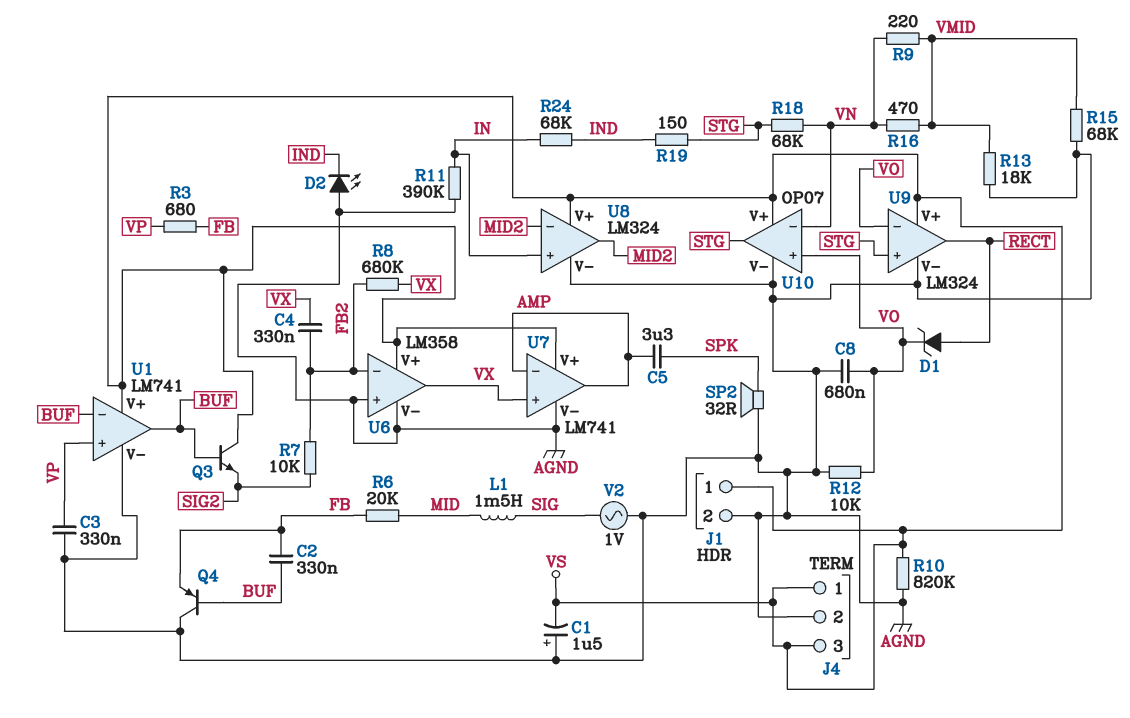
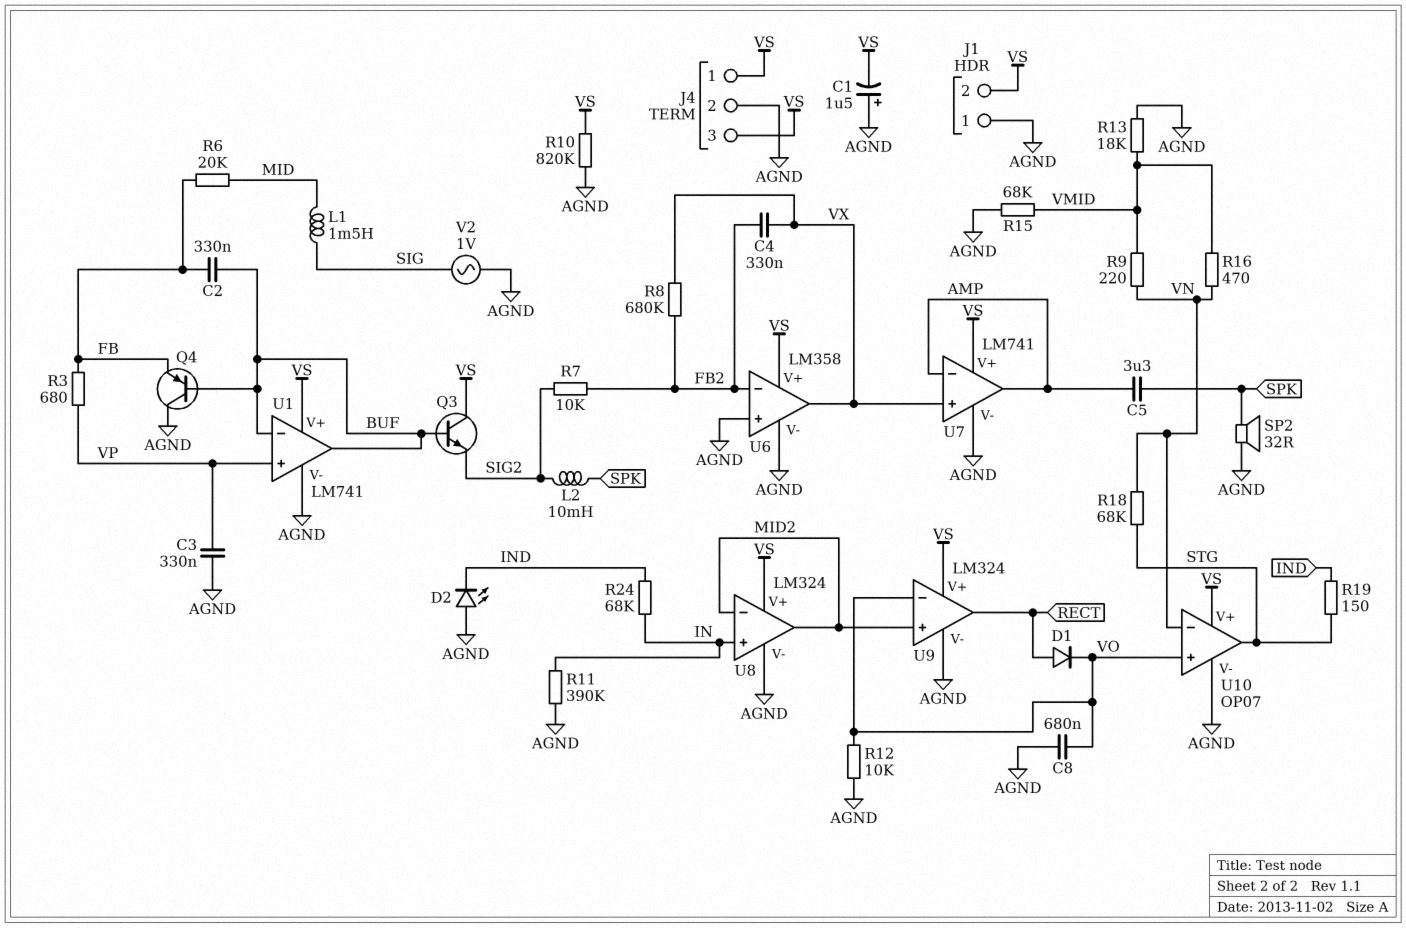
D1: zener (A RECT, K VO) -> diode (A RECT, K VO)
J1 pin 1: VS -> AGND
J1 pin 2: AGND -> VS
L2: none -> 10mH (SIG2, SPK)
U9 pin in+: STG -> MID2

